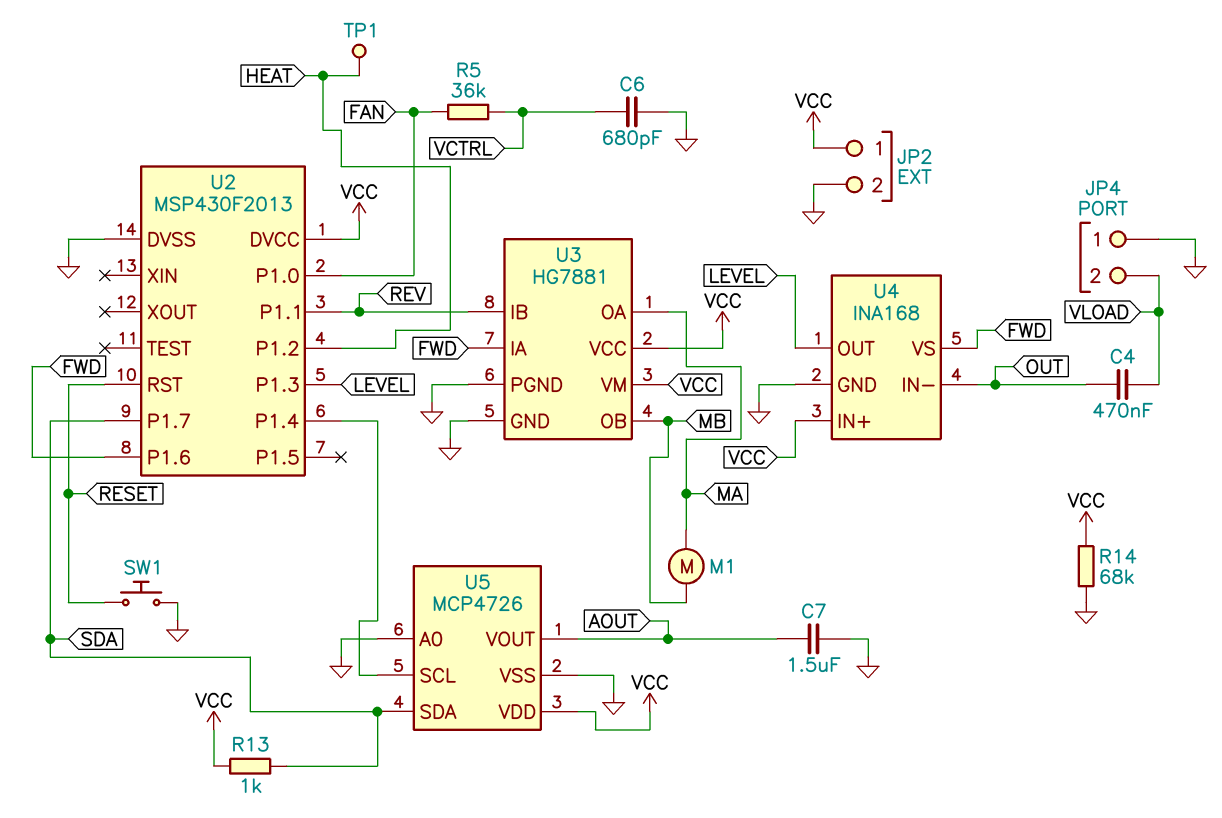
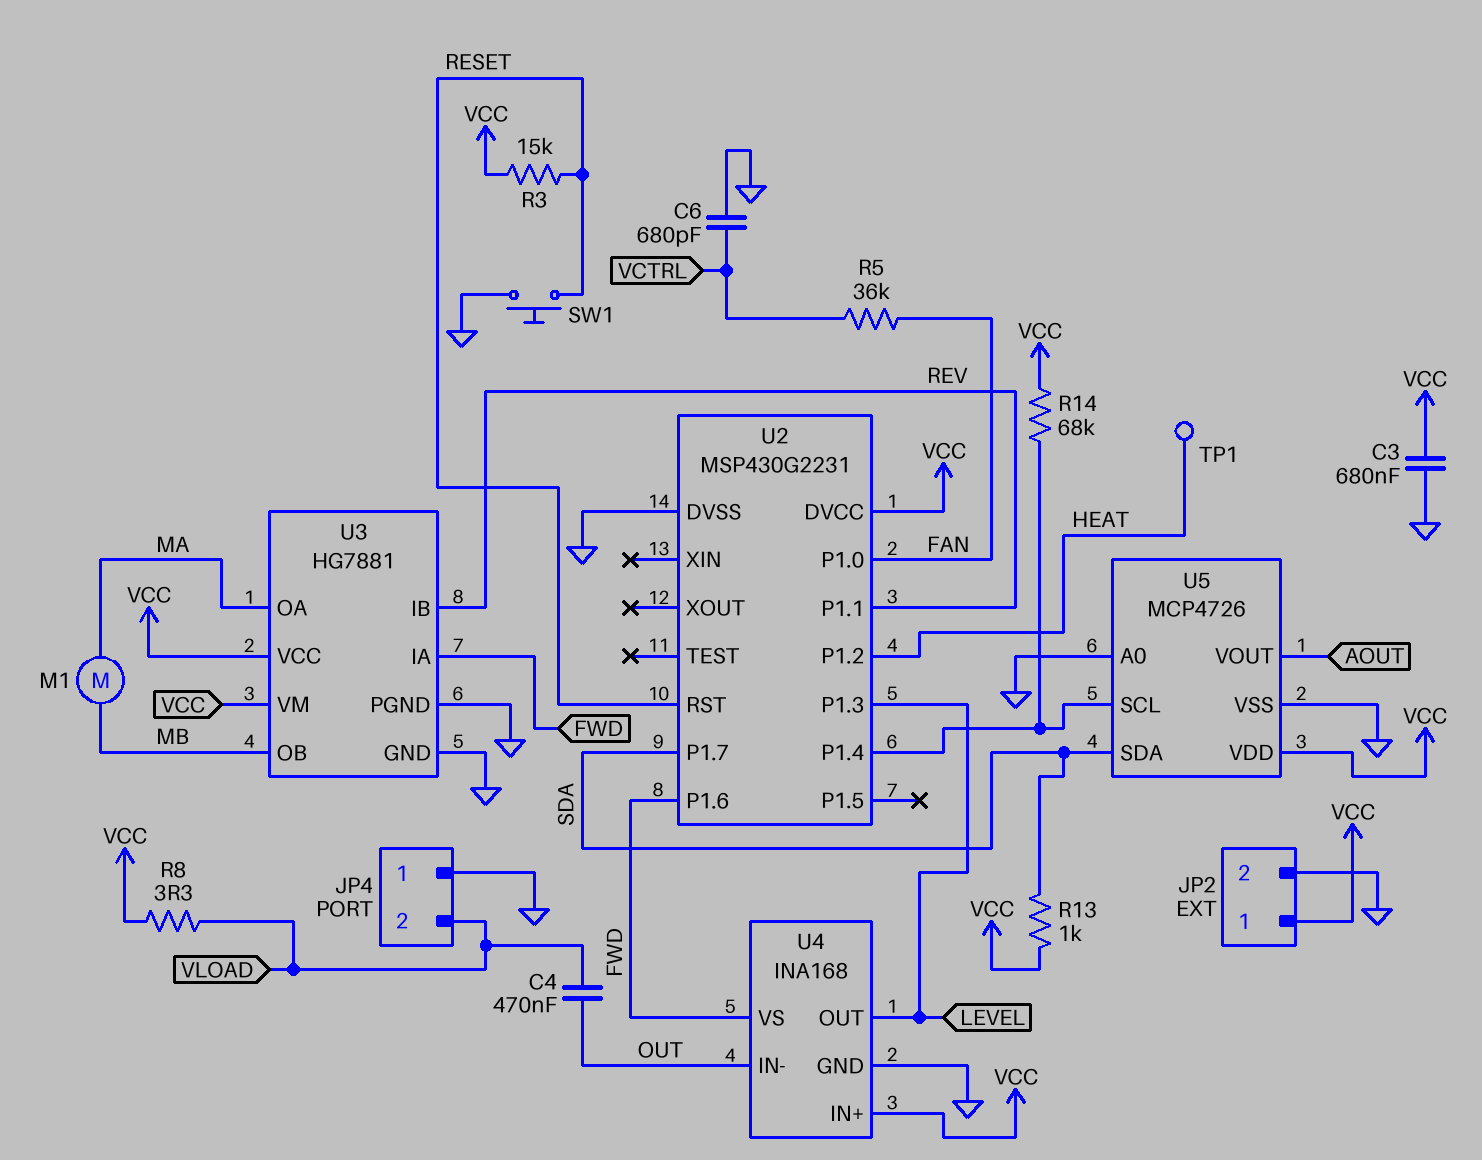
C3: none -> 680nF (GND, VCC)
C7: 1.5uF (AOUT, GND) -> none
R3: none -> 15k (RESET, VCC)
R8: none -> 3.3 (VCC, VLOAD)
R14: 68k (GND, VCC) -> 68k (U2/P1.4, VCC)
U2: MSP430F2013 -> MSP430G2231

